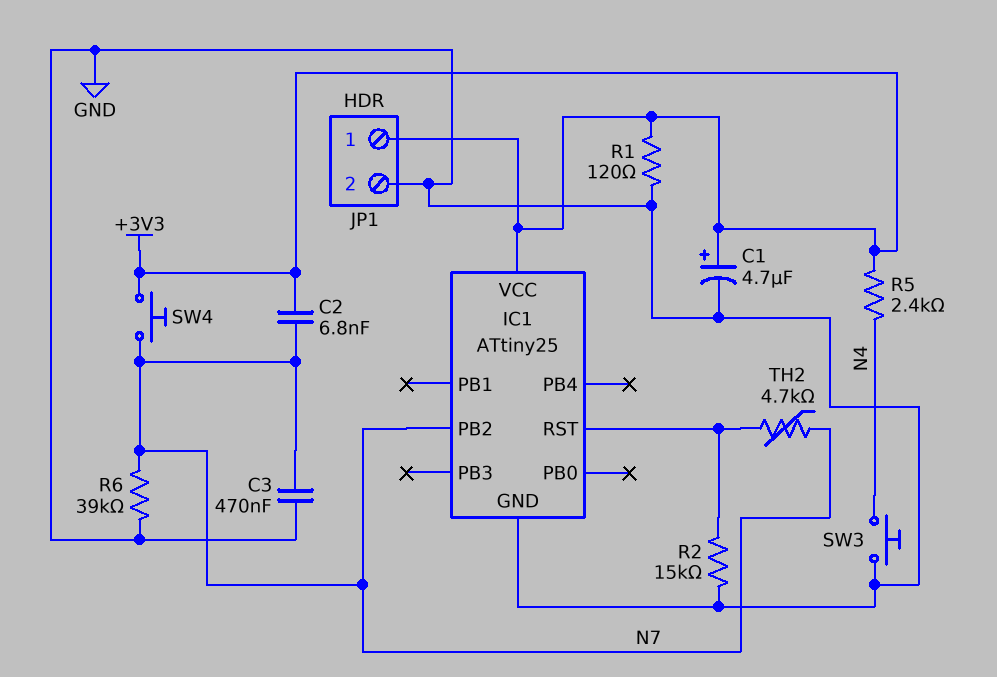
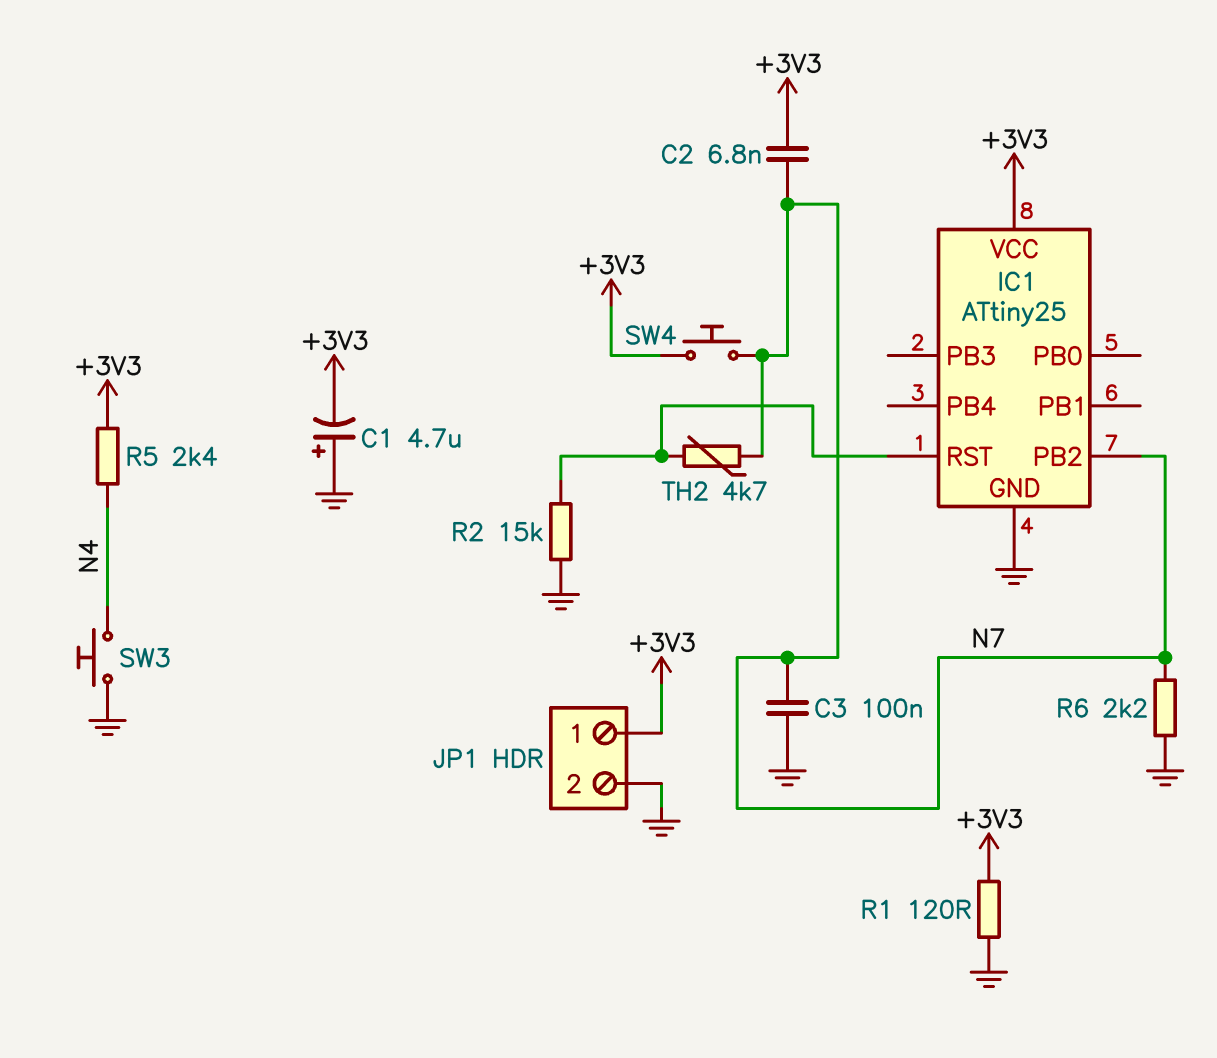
C1: 4.7uF (plus +3V3, minus GND) -> 4.7uF (plus GND, minus +3V3)
C3: 470nF (GND, N7) -> 100nF (GND, N7)
R6: 39k (GND, N7) -> 2.2k (GND, N7)

